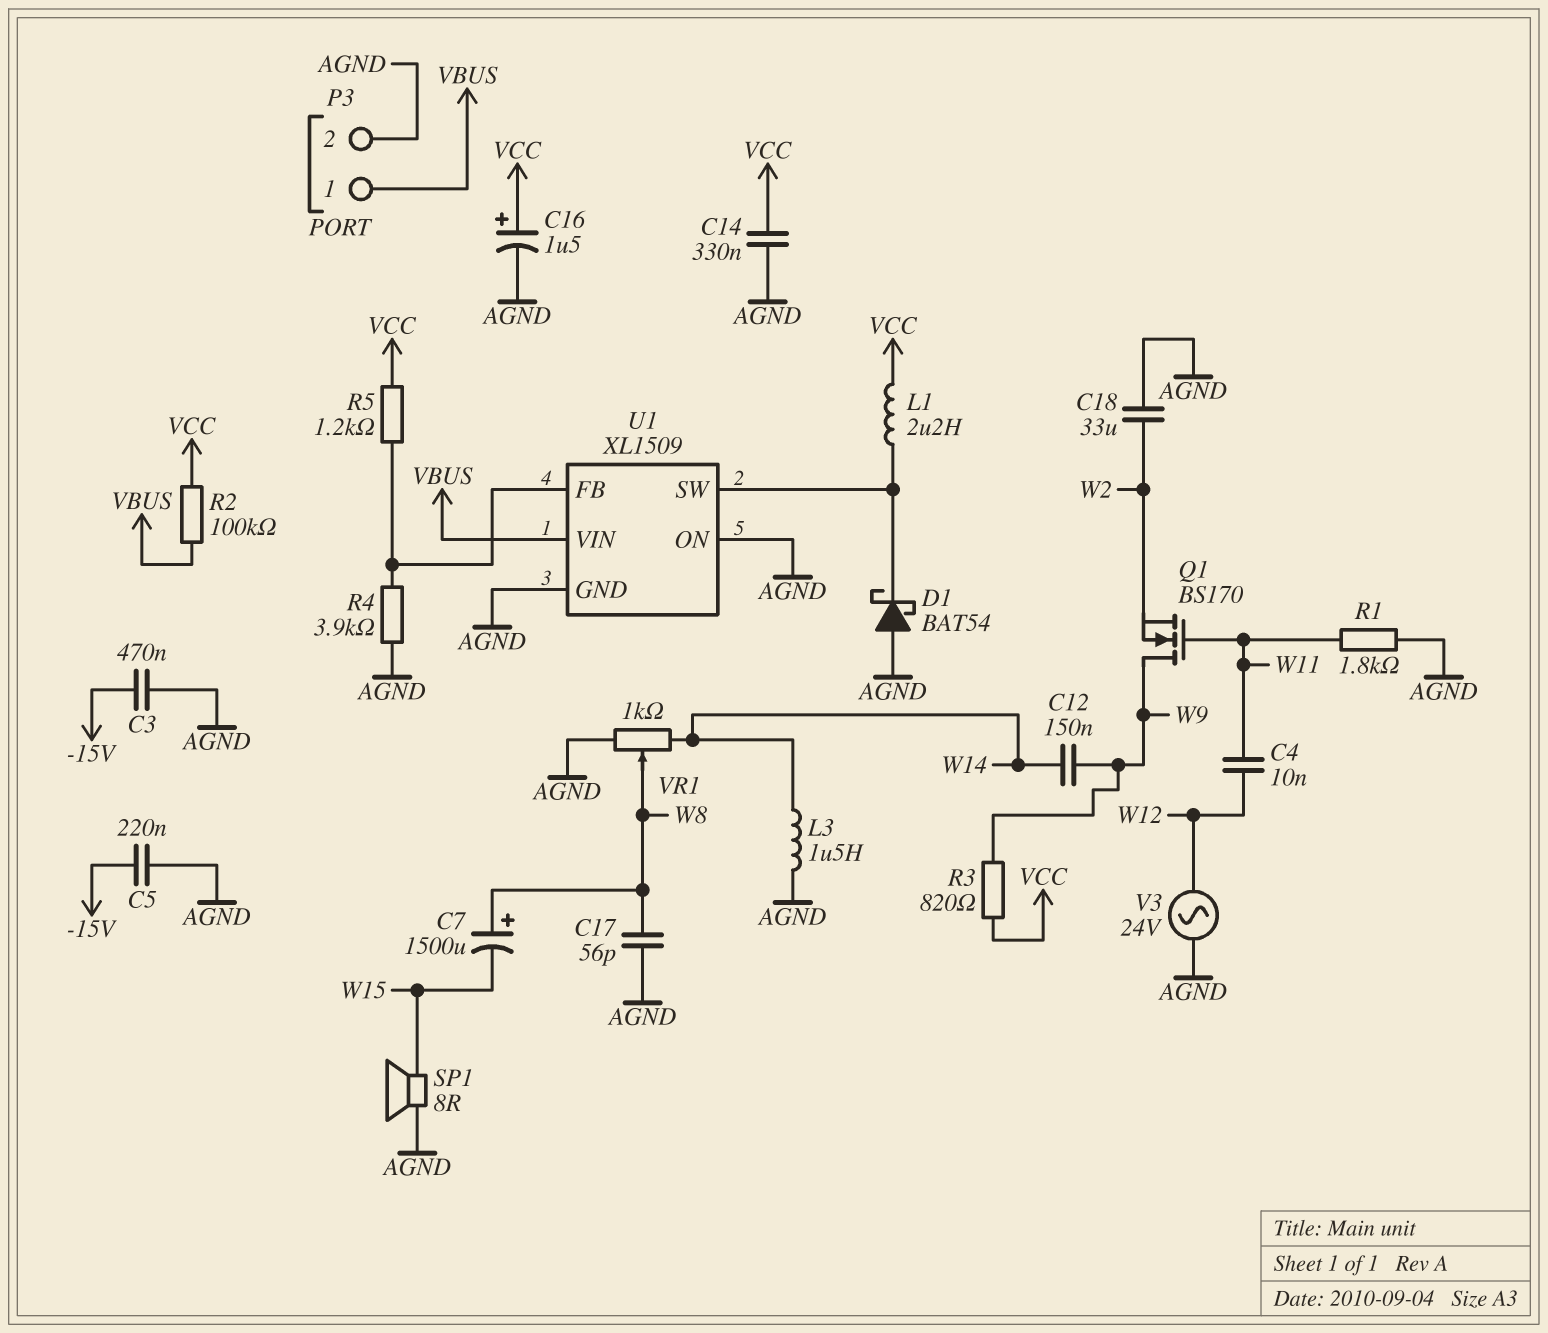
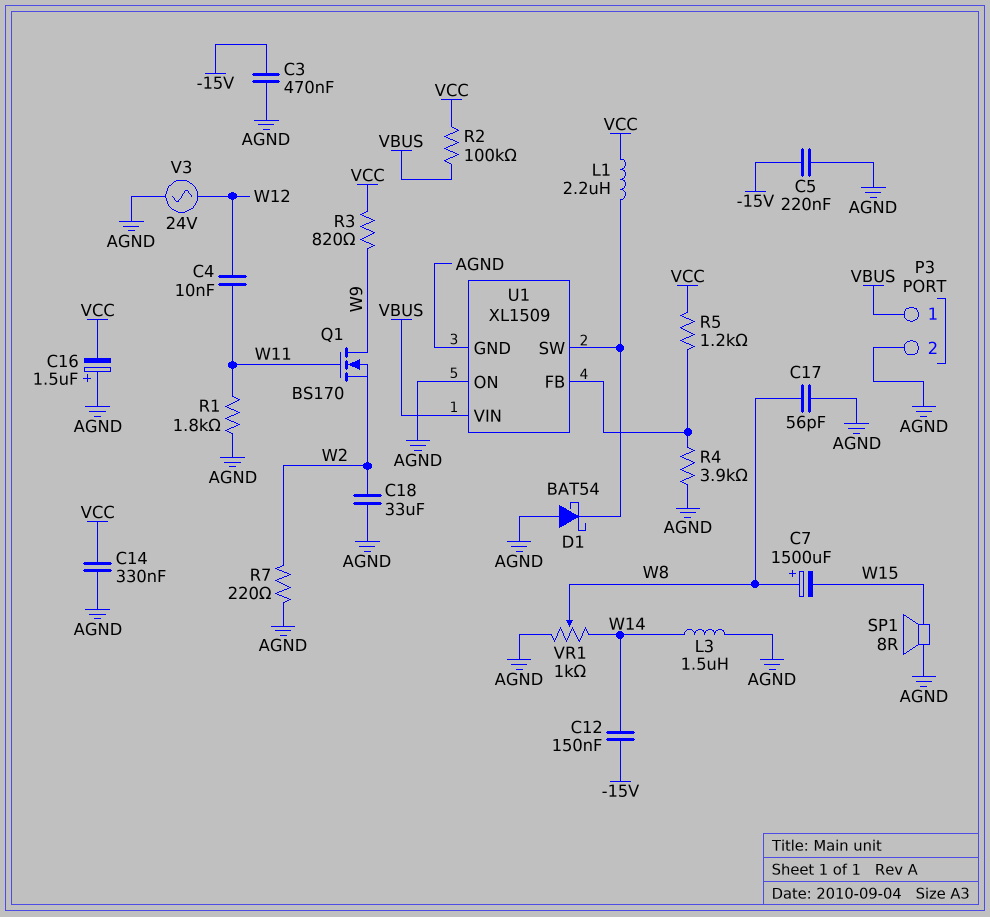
C12: 150nF (W9, W14) -> 150nF (-15V, W14)
C16: 1.5uF (plus VCC, minus AGND) -> 1.5uF (plus AGND, minus VCC)
R7: none -> 220 (AGND, W2)

